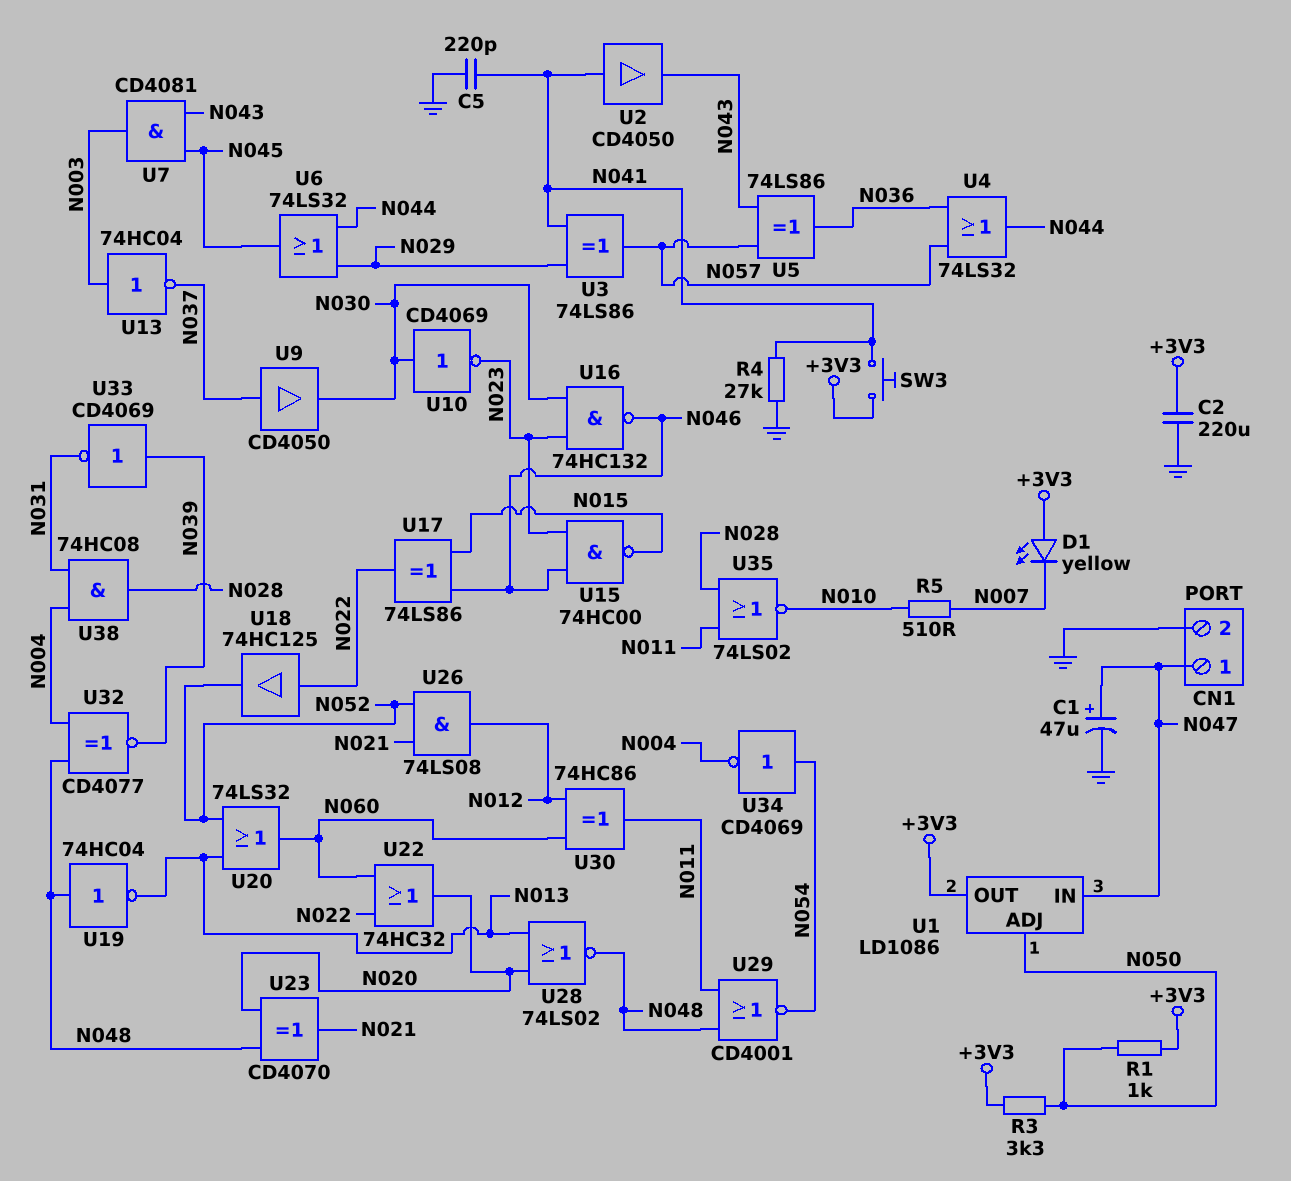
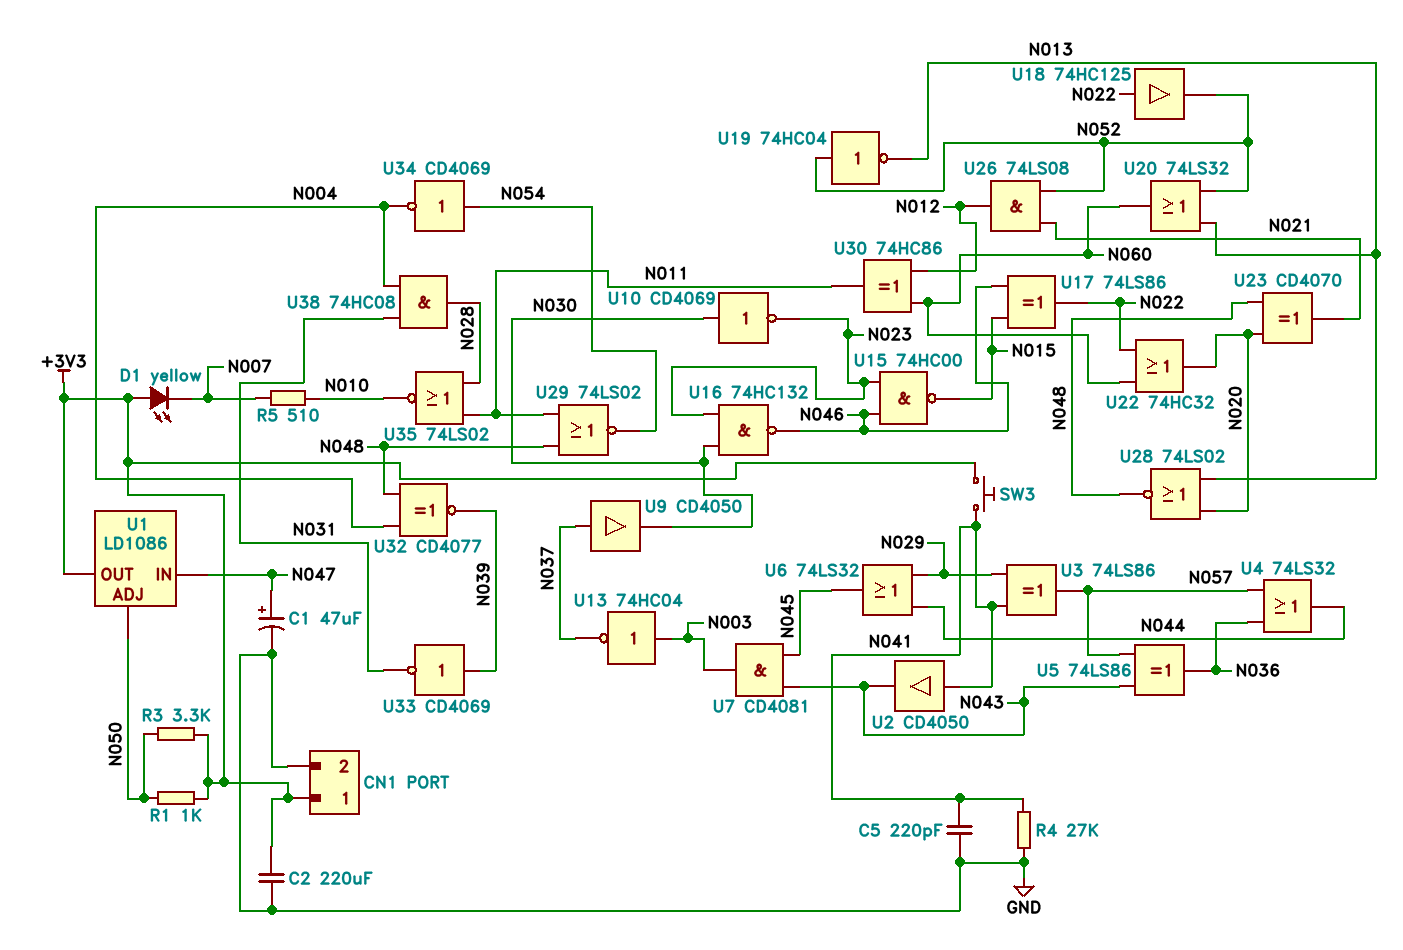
CN1 pin 1: N047 -> +3V3
U19: NOT 74HC04 (in N048, out N013) -> NOT 74HC04 (in N052, out N013)
U29: NOR CD4001 (in N011, in N048, out N054) -> NOR 74LS02 (in N011, in N048, out N054)

